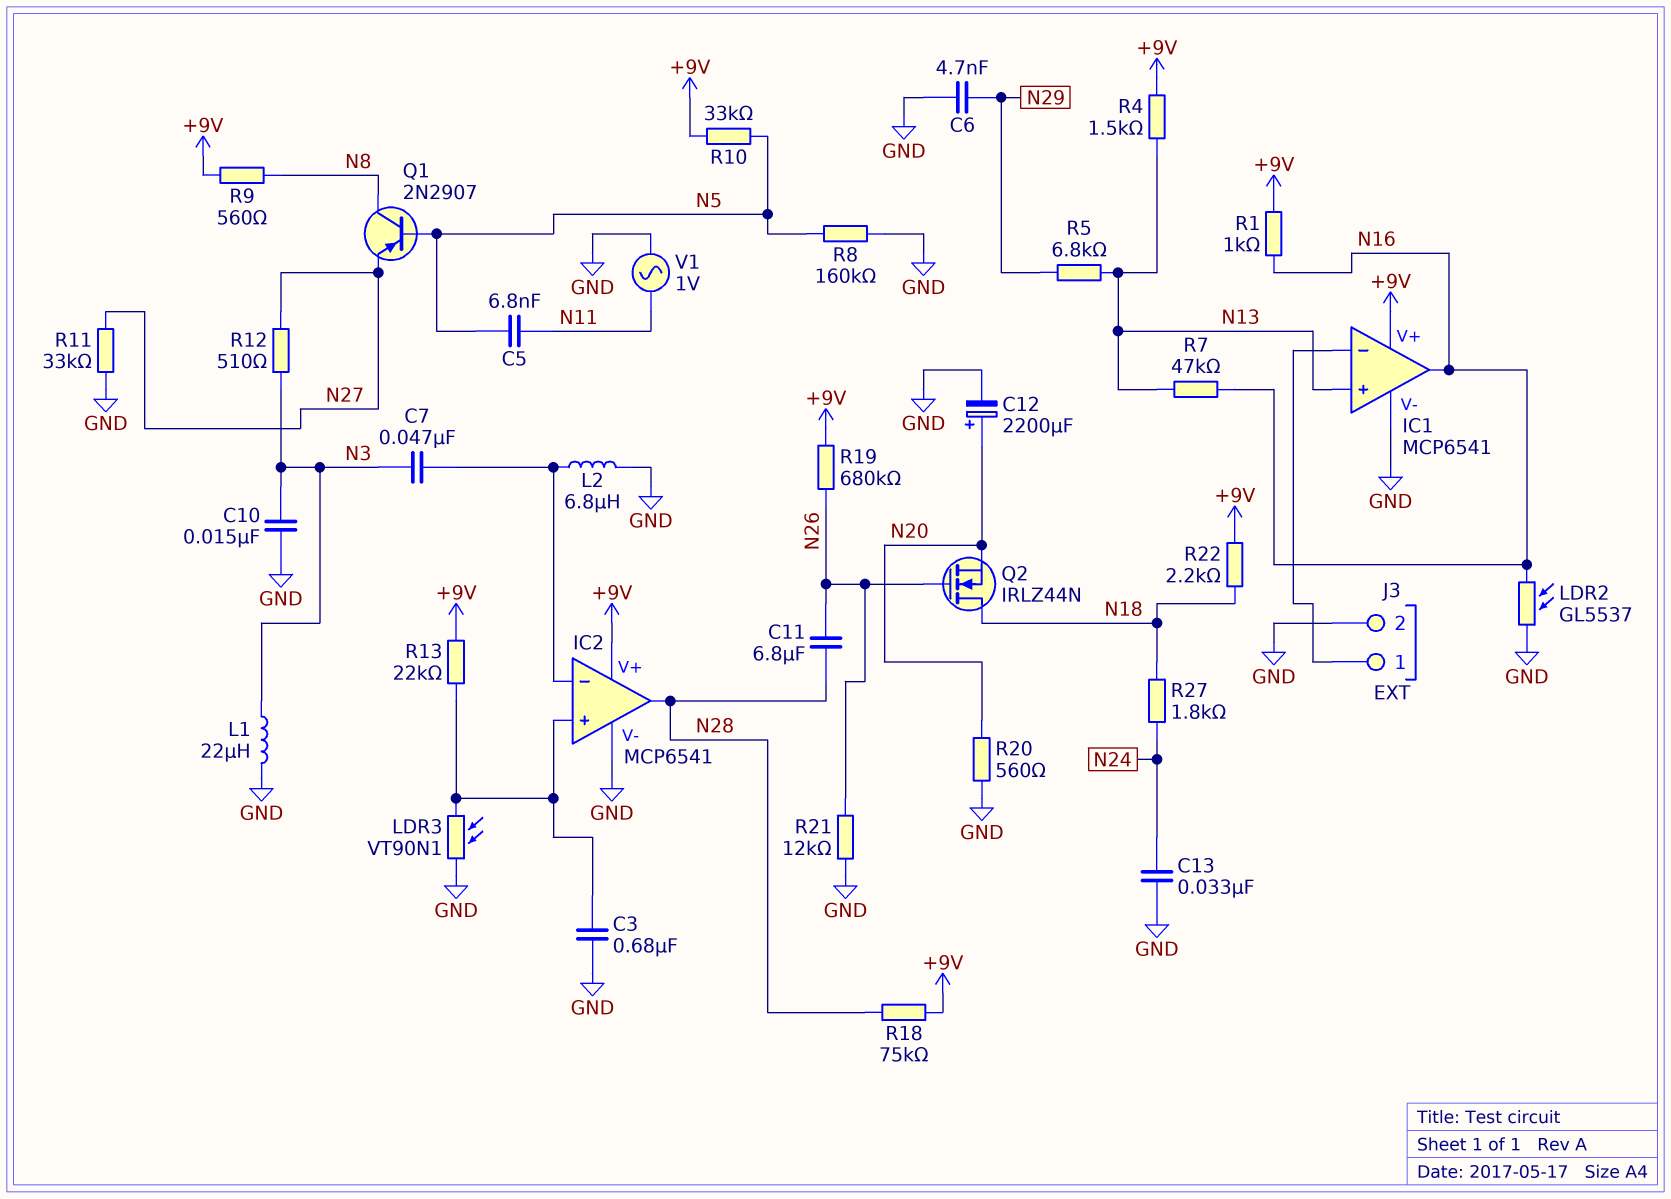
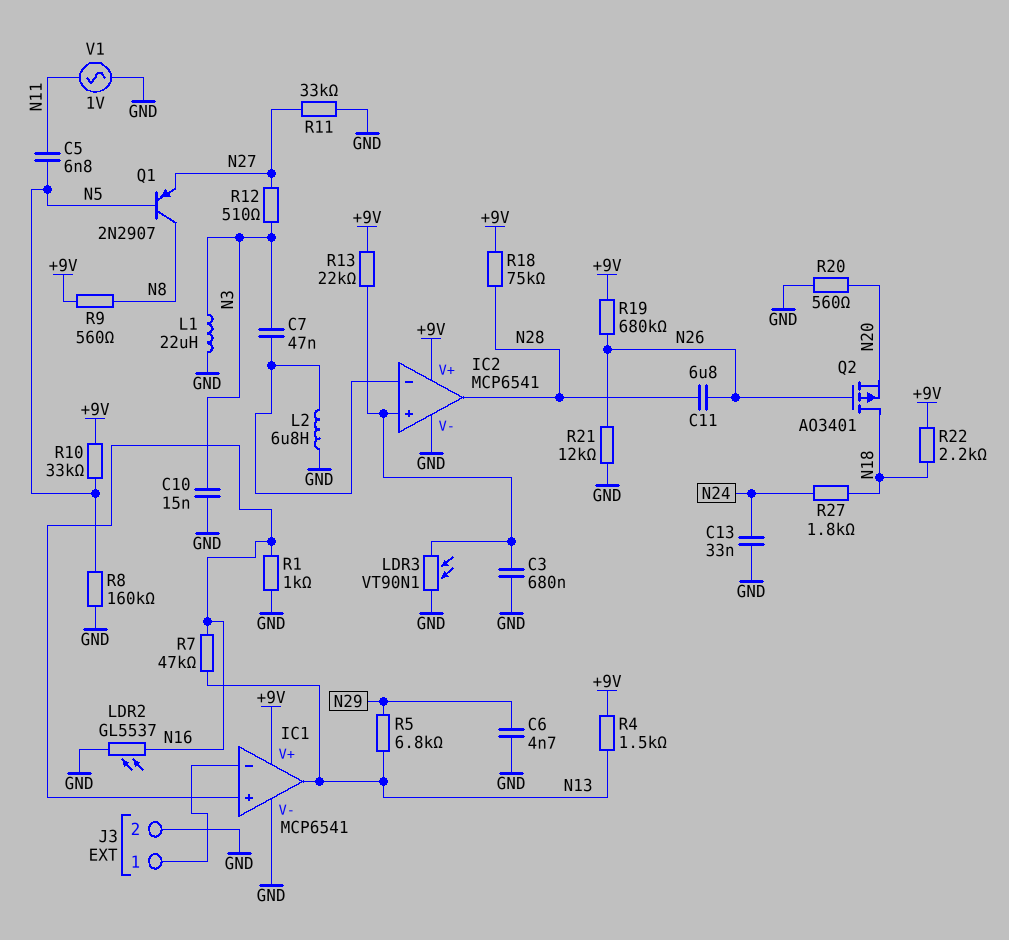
C12: 2200uF (plus N20, minus GND) -> none
IC1 pin in+: N13 -> N16
IC1 pin out: N16 -> N13
Q2: NMOS IRLZ44N (G N26, D N18, S N20) -> PMOS AO3401 (G N26, D N18, S N20)
R1: 1k (+9V, N16) -> 1k (GND, N16)

